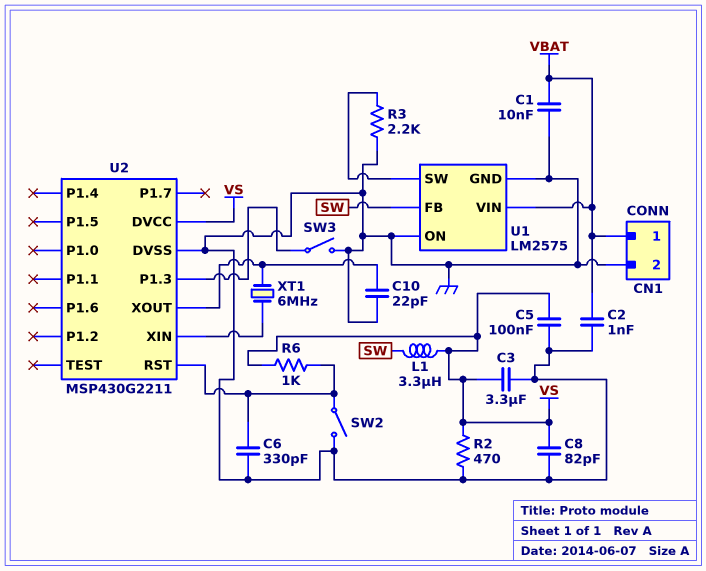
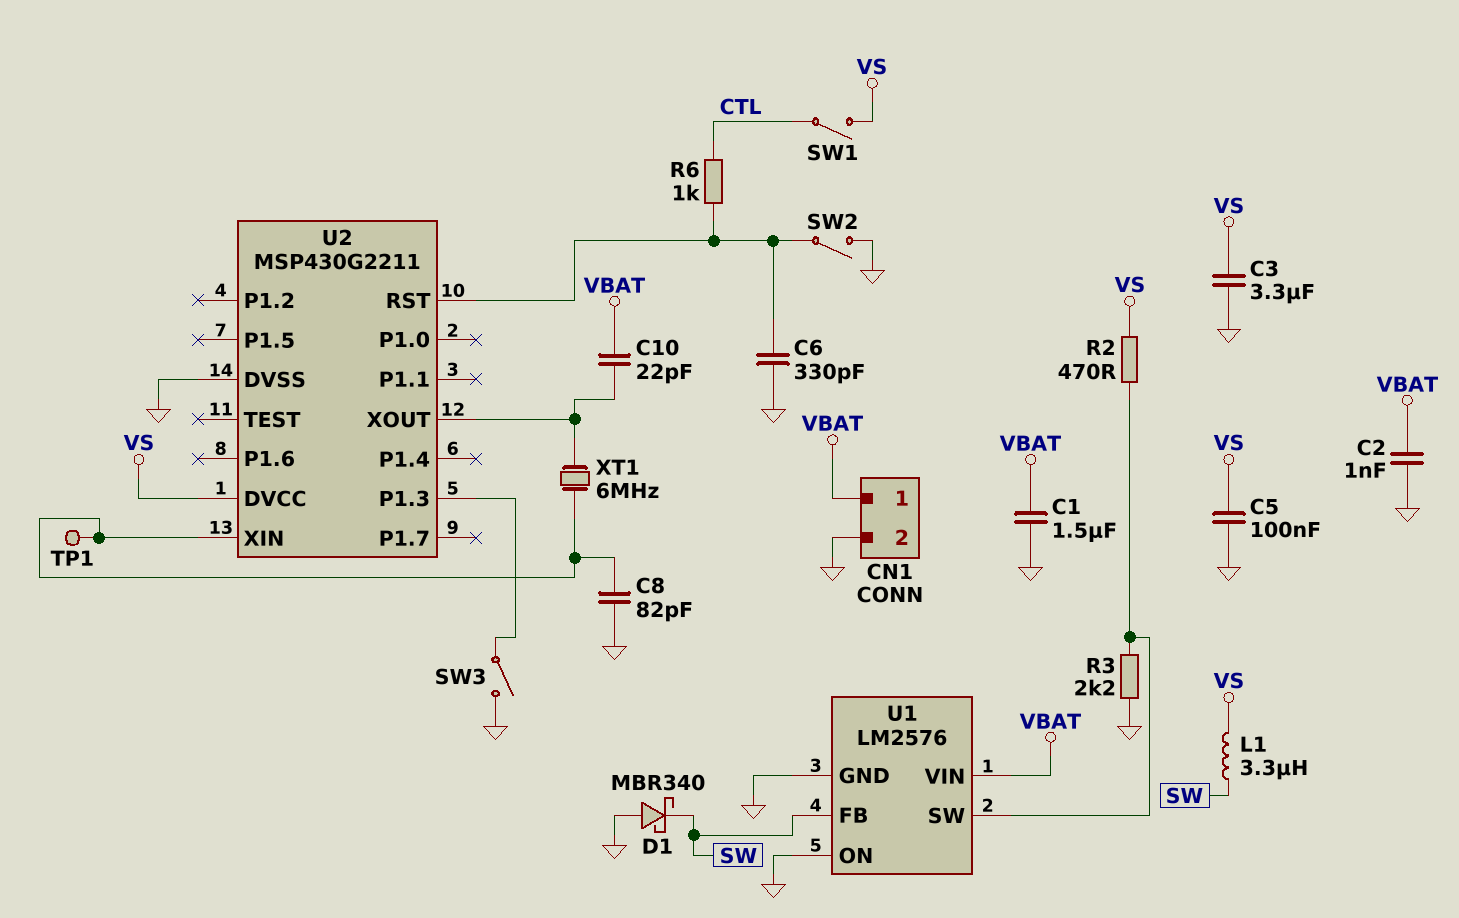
C1: 10nF (GND, VBAT) -> 1.5uF (GND, VBAT)
C8: 82pF (GND, VS) -> 82pF (GND, U2/XIN)
C10: 22pF (GND, U2/XOUT) -> 22pF (U2/XOUT, VBAT)
D1: none -> schottky MBR340 (A GND, K SW)
R2: 470 (GND, VS) -> 470 (U1/SW, VS)
R6: 1k (U2/RST, VS) -> 1k (CTL, U2/RST)
SW1: none -> switch (CTL, VS)
TP1: none -> test point (U2/XIN)
U1: LM2575 -> LM2576

